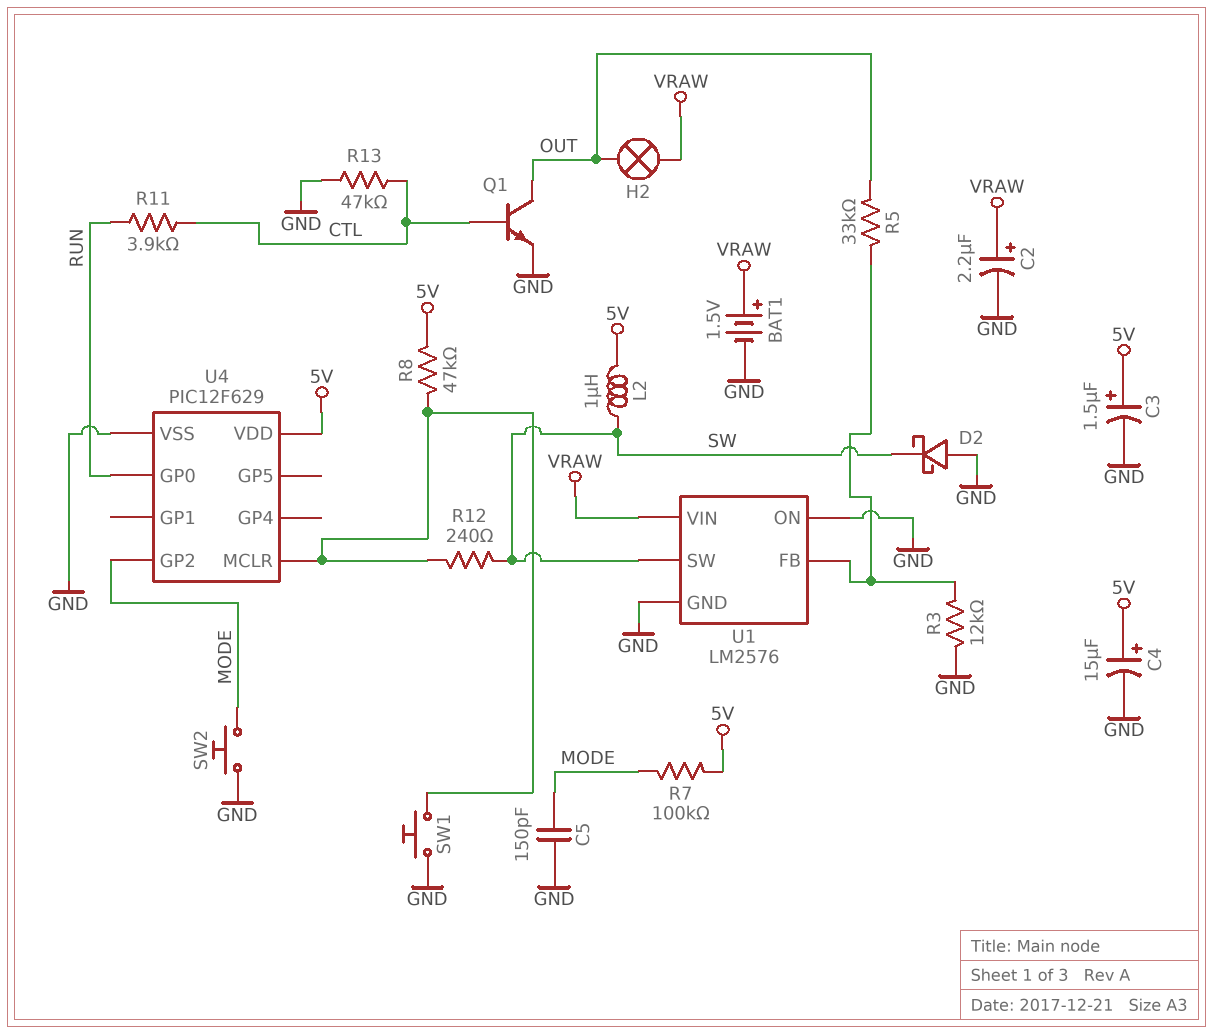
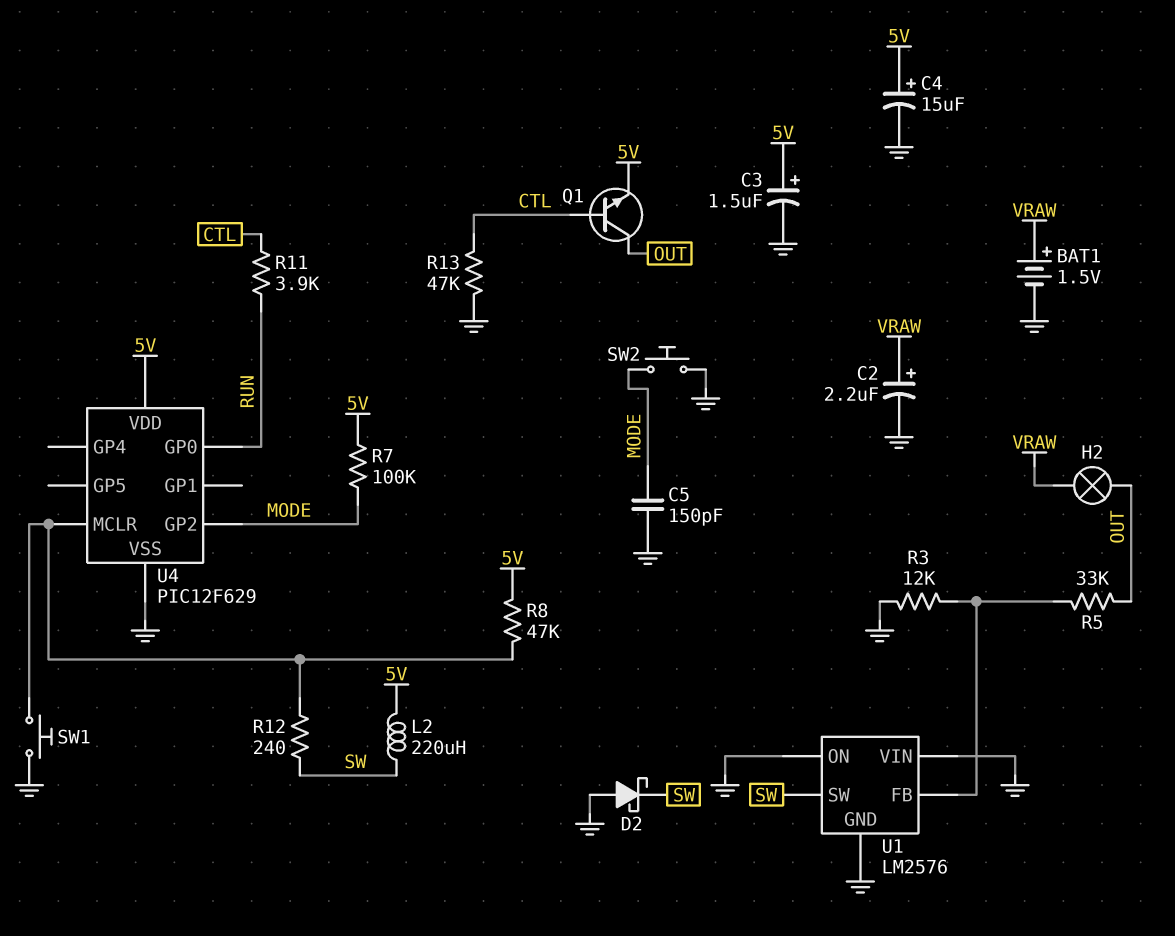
L2: 1uH (5V, SW) -> 220uH (5V, SW)
Q1: NPN (B CTL, C OUT, E GND) -> NPN (B CTL, C OUT, E 5V)
U1 pin VIN: VRAW -> GND

